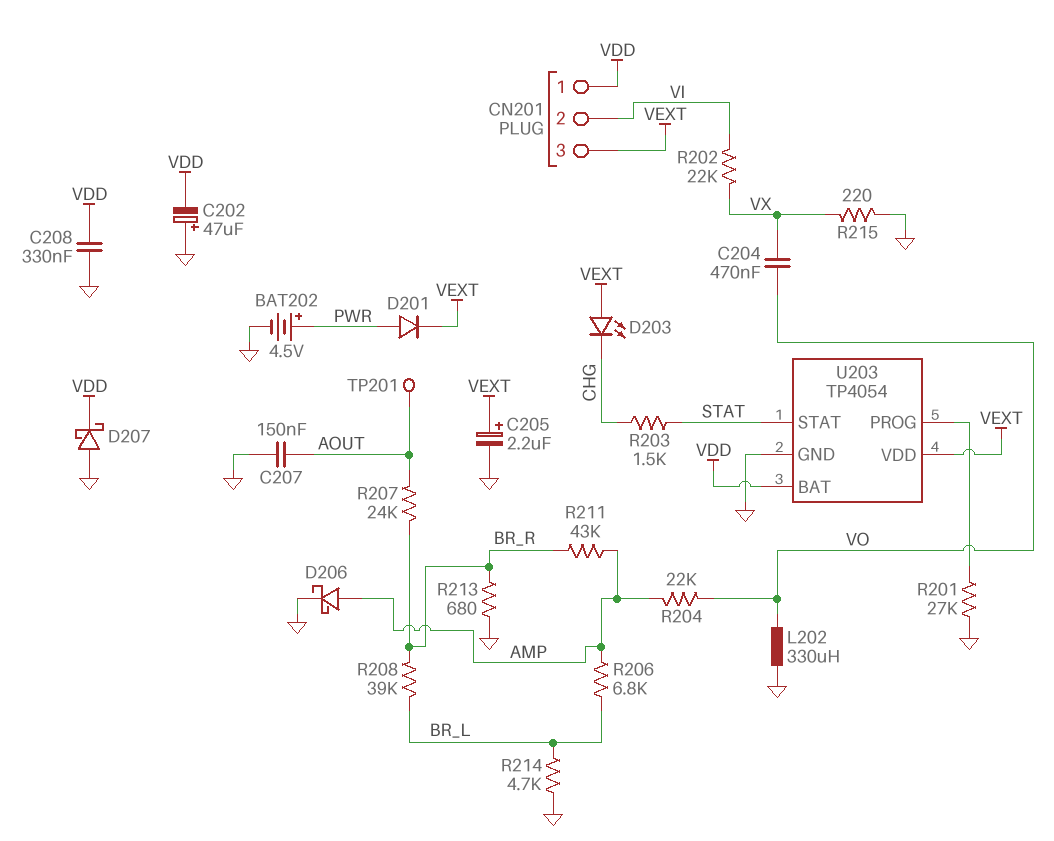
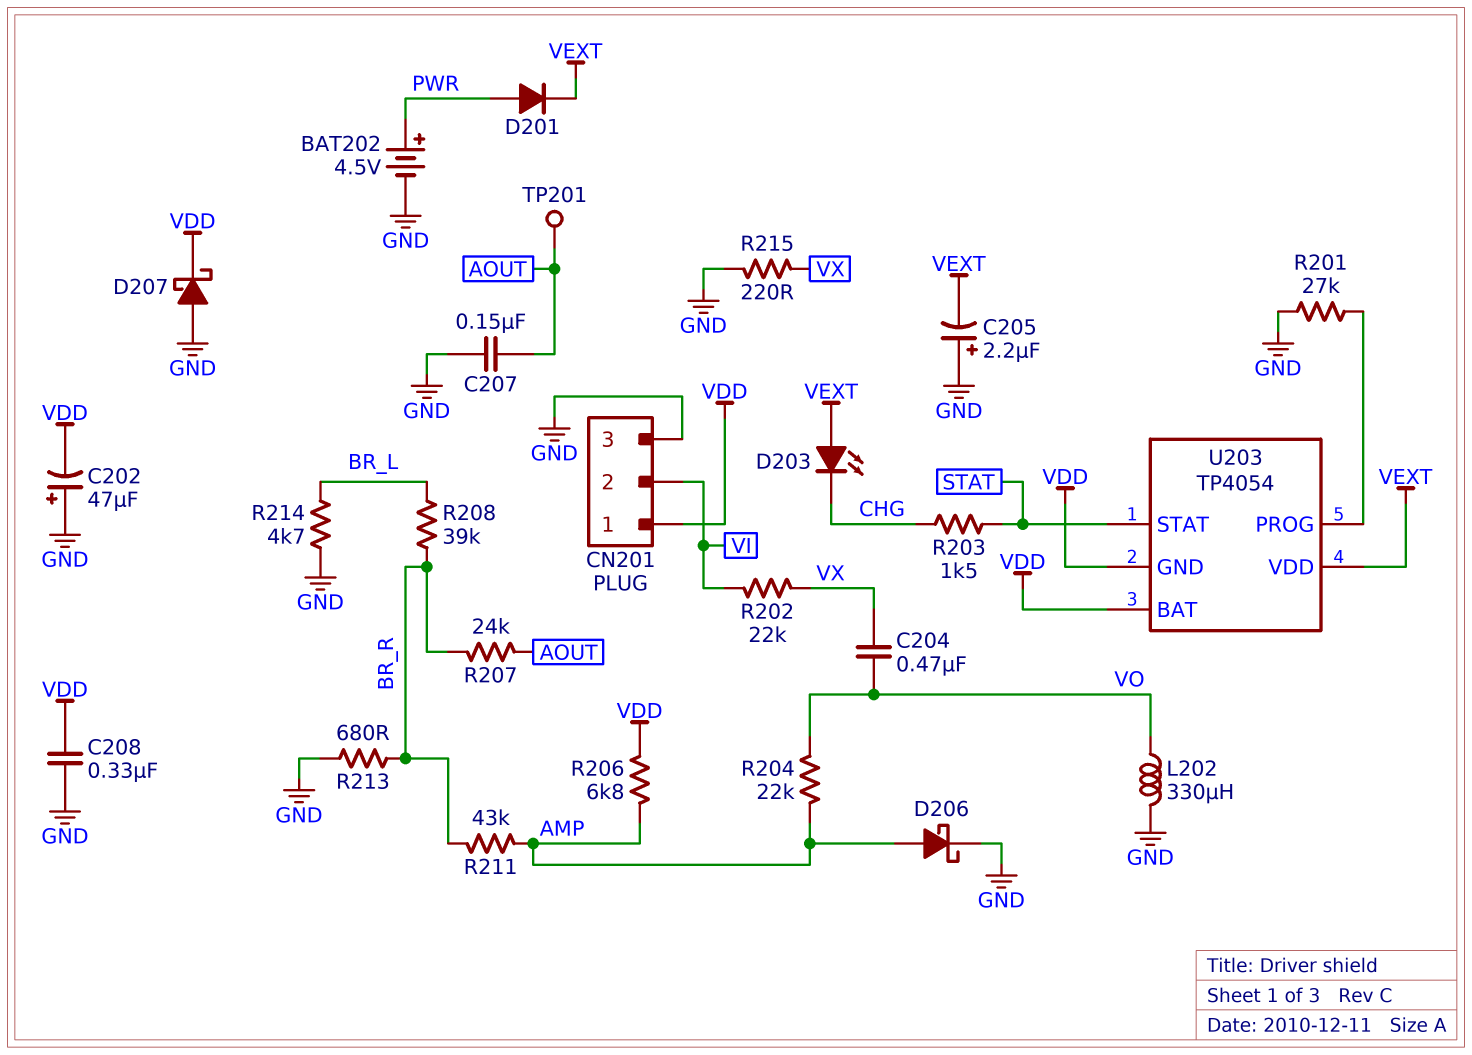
C205: 2.2uF (plus VEXT, minus GND) -> 2.2uF (plus GND, minus VEXT)
CN201 pin 3: VEXT -> GND
R206: 6.8k (AMP, BR_L) -> 6.8k (AMP, VDD)
U203 pin GND: GND -> VDD

